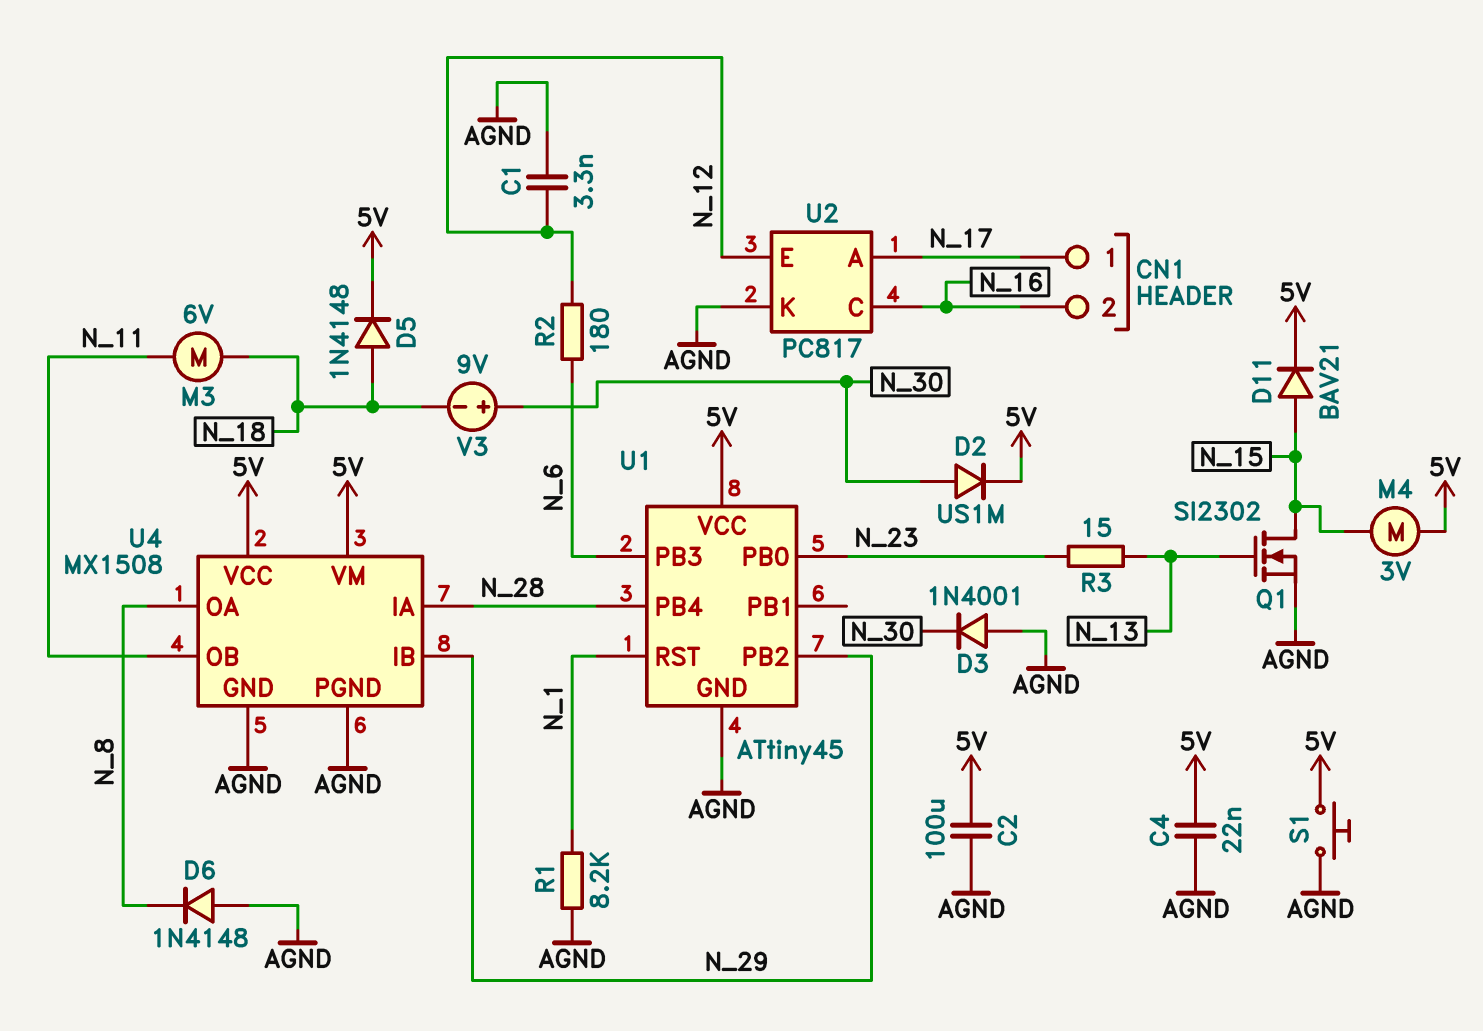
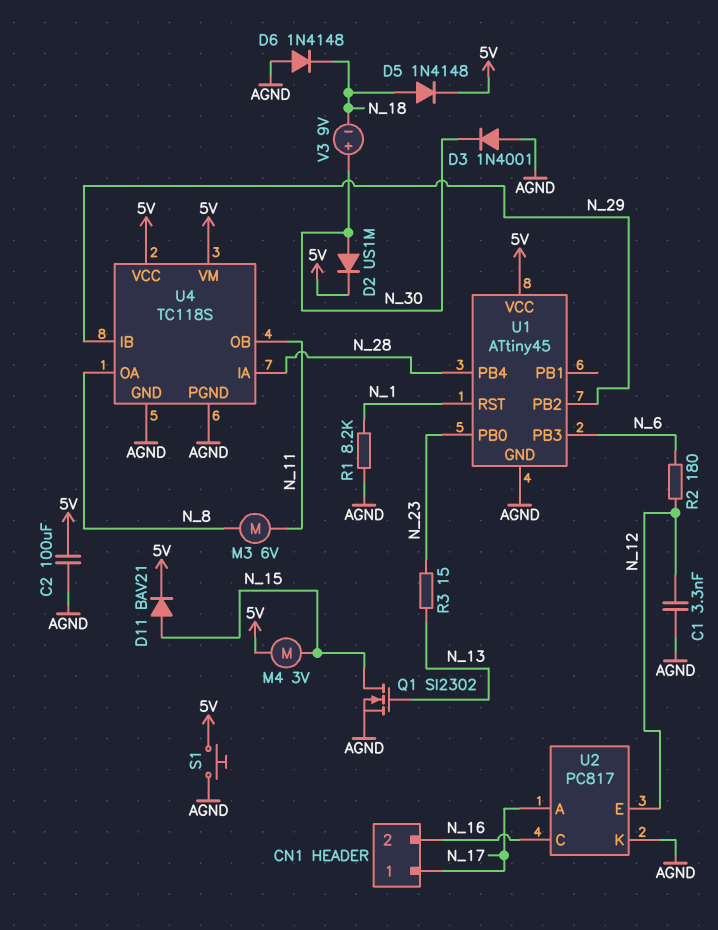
C4: 22nF (5V, AGND) -> none
D6: diode 1N4148 (A AGND, K N_8) -> diode 1N4148 (A AGND, K N_18)
M3: motor 6V (N_11, N_18) -> motor 6V (N_8, N_11)
U4: MX1508 -> TC118S

